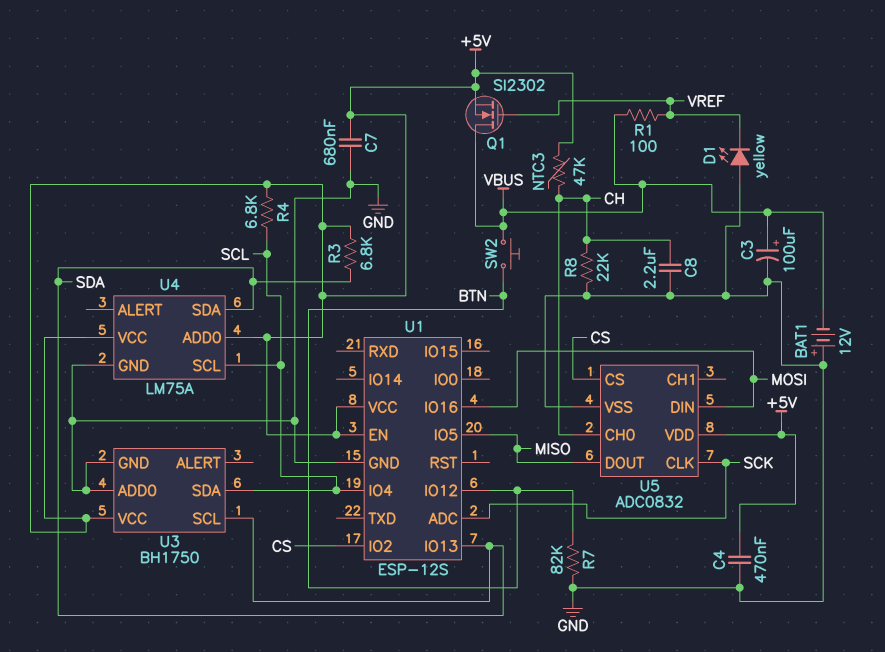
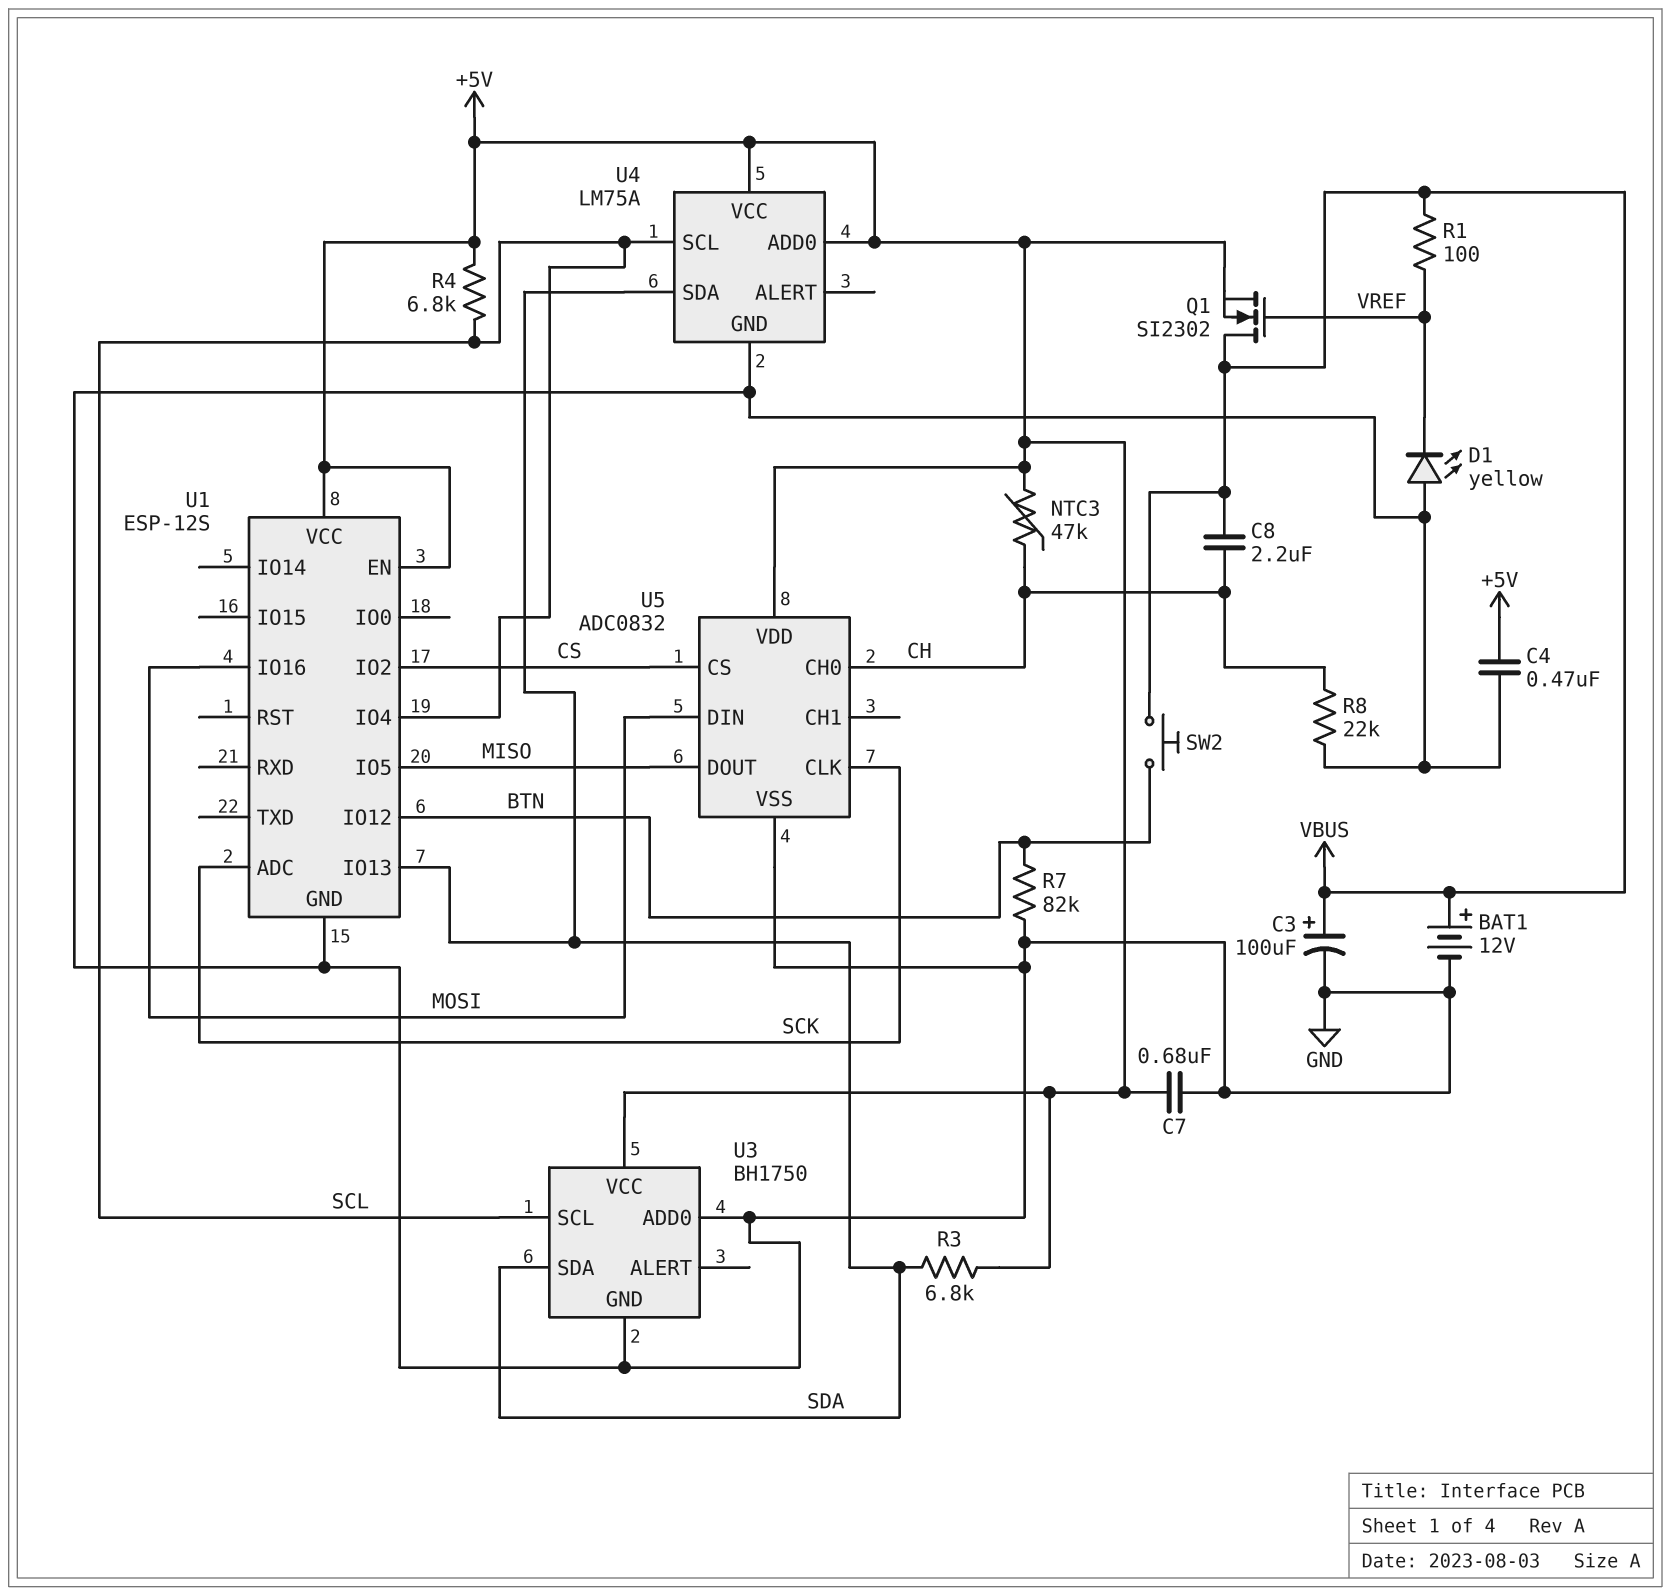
BAT1: 12V (plus GND, minus VBUS) -> 12V (plus VBUS, minus GND)
C8: 2.2uF (CH, GND) -> 2.2uF (CH, VBUS)
U3 pin SCL: SDA -> SCL
U3 pin SDA: SCL -> SDA

